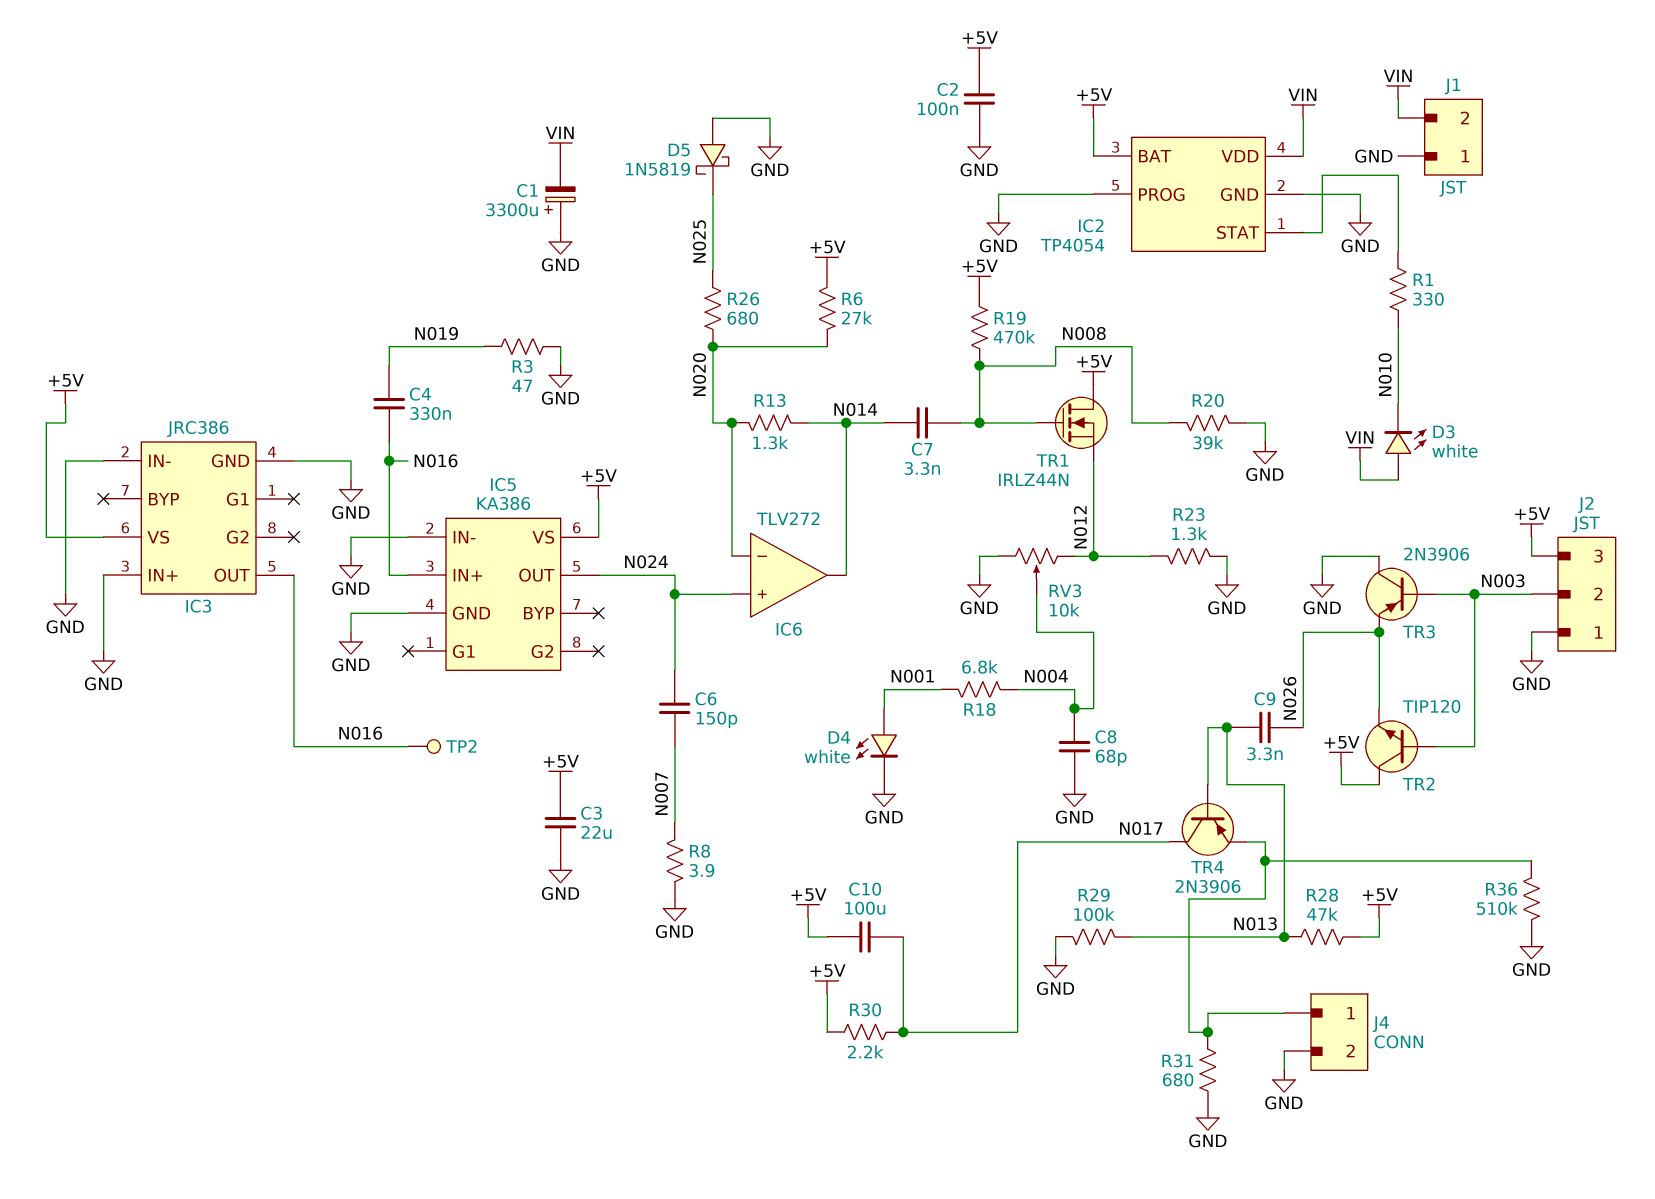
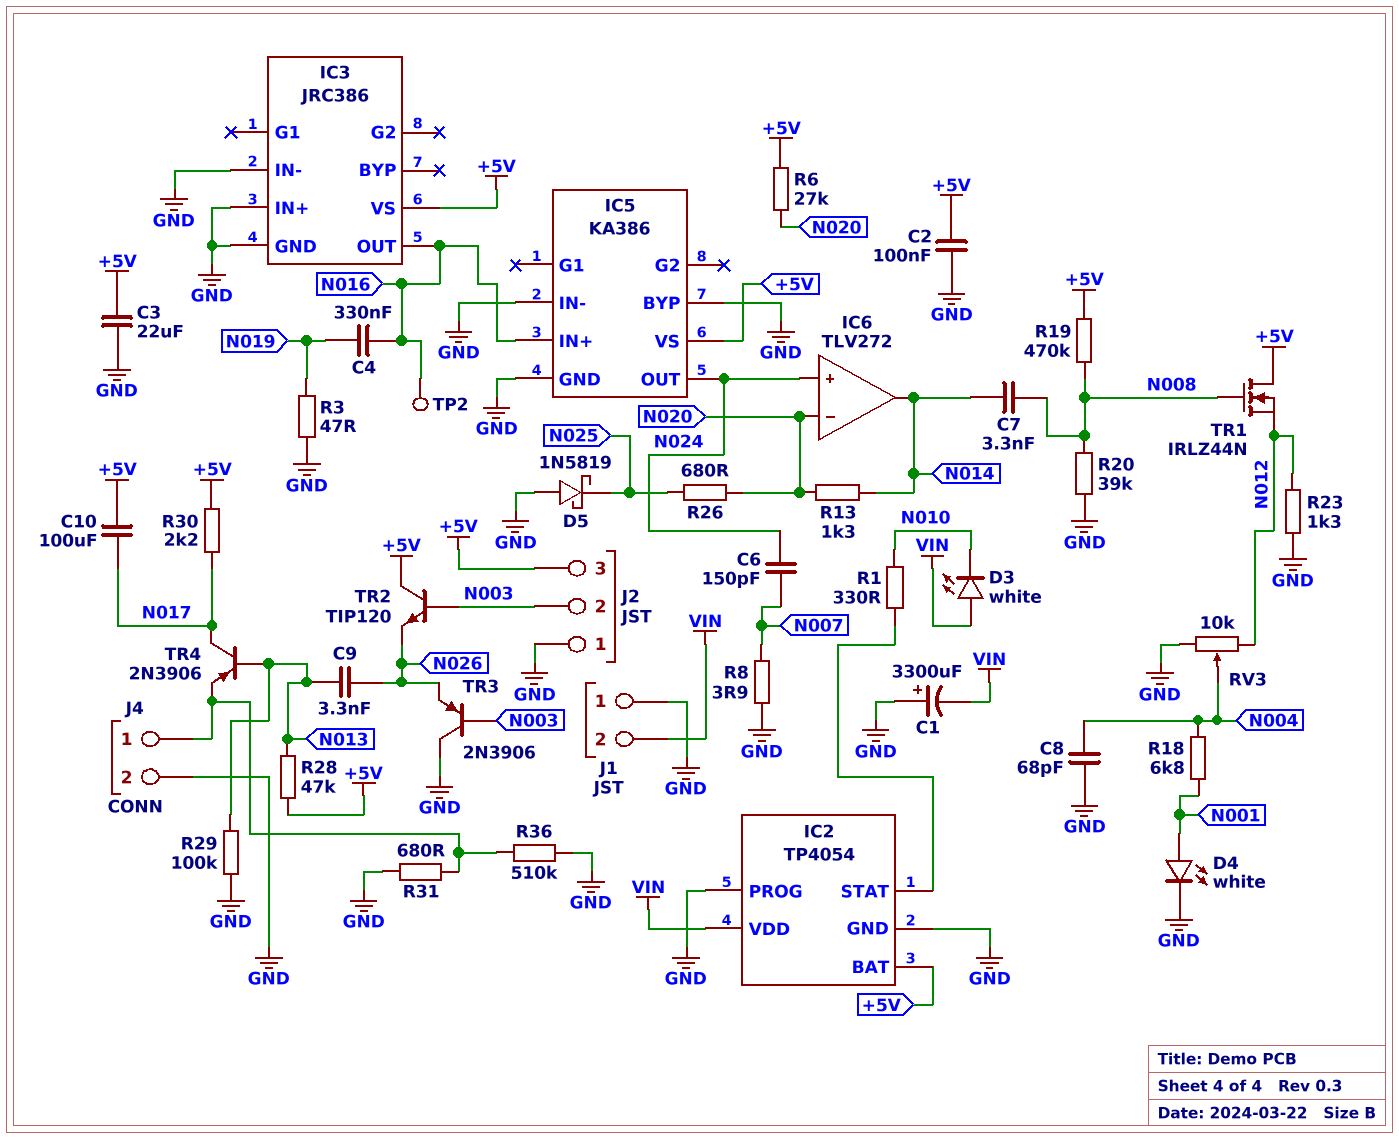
IC5 pin BYP: none -> GND

